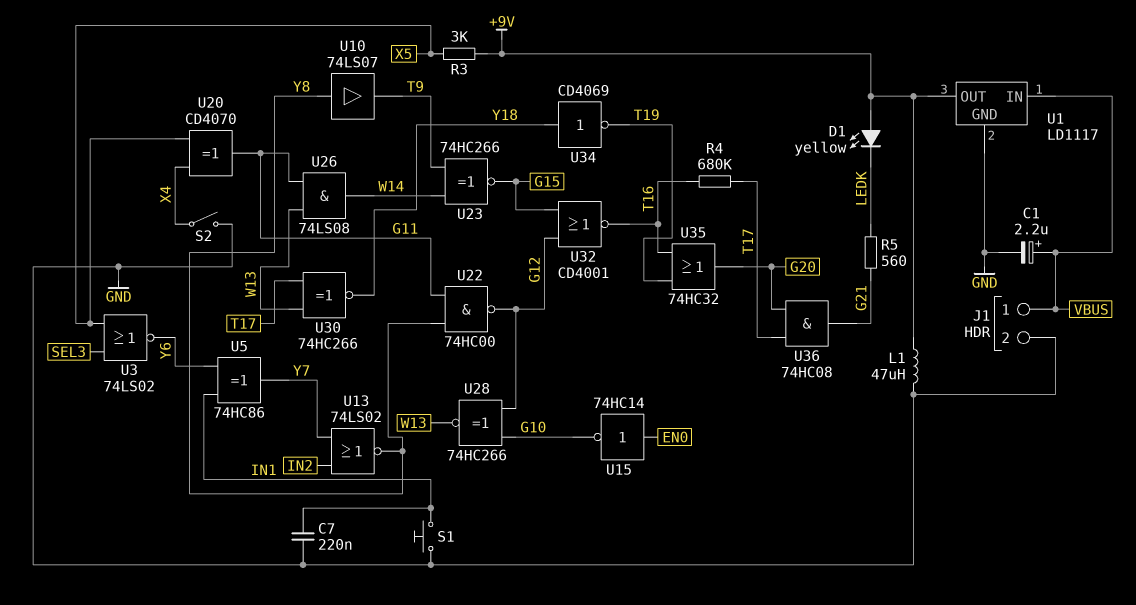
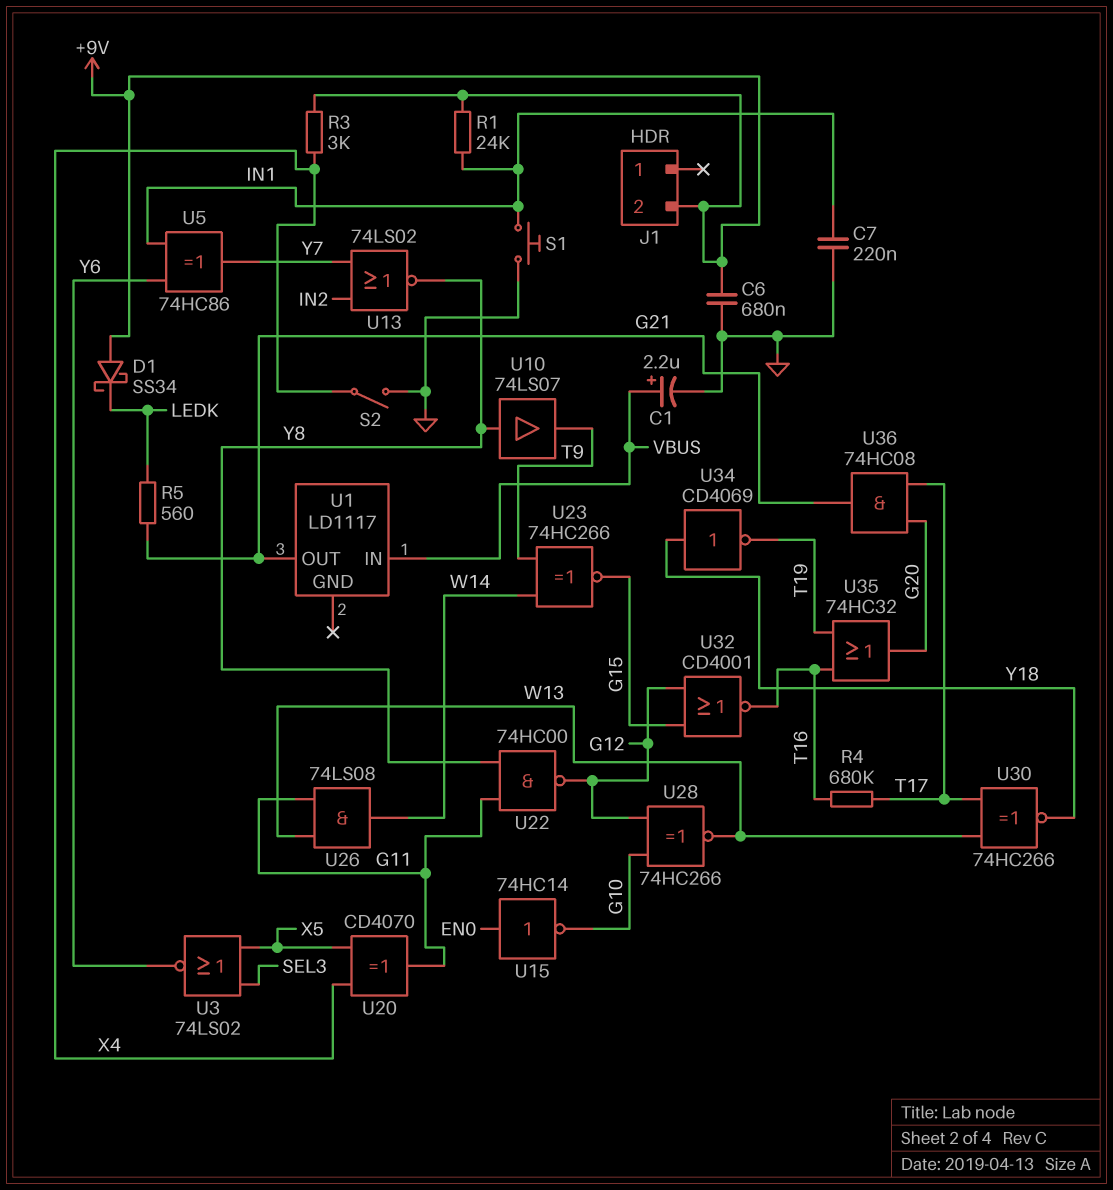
C6: none -> 680nF (+9V, GND)
D1: LED yellow (A +9V, K LEDK) -> schottky SS34 (A +9V, K LEDK)
J1 pin 1: VBUS -> none
J1 pin 2: GND -> +9V
L1: 47uH (+9V, GND) -> none
R1: none -> 24k (+9V, IN1)
R3: 3k (+9V, X5) -> 3k (+9V, X4)
U1 pin GND: GND -> none
U1 pin OUT: +9V -> G21

